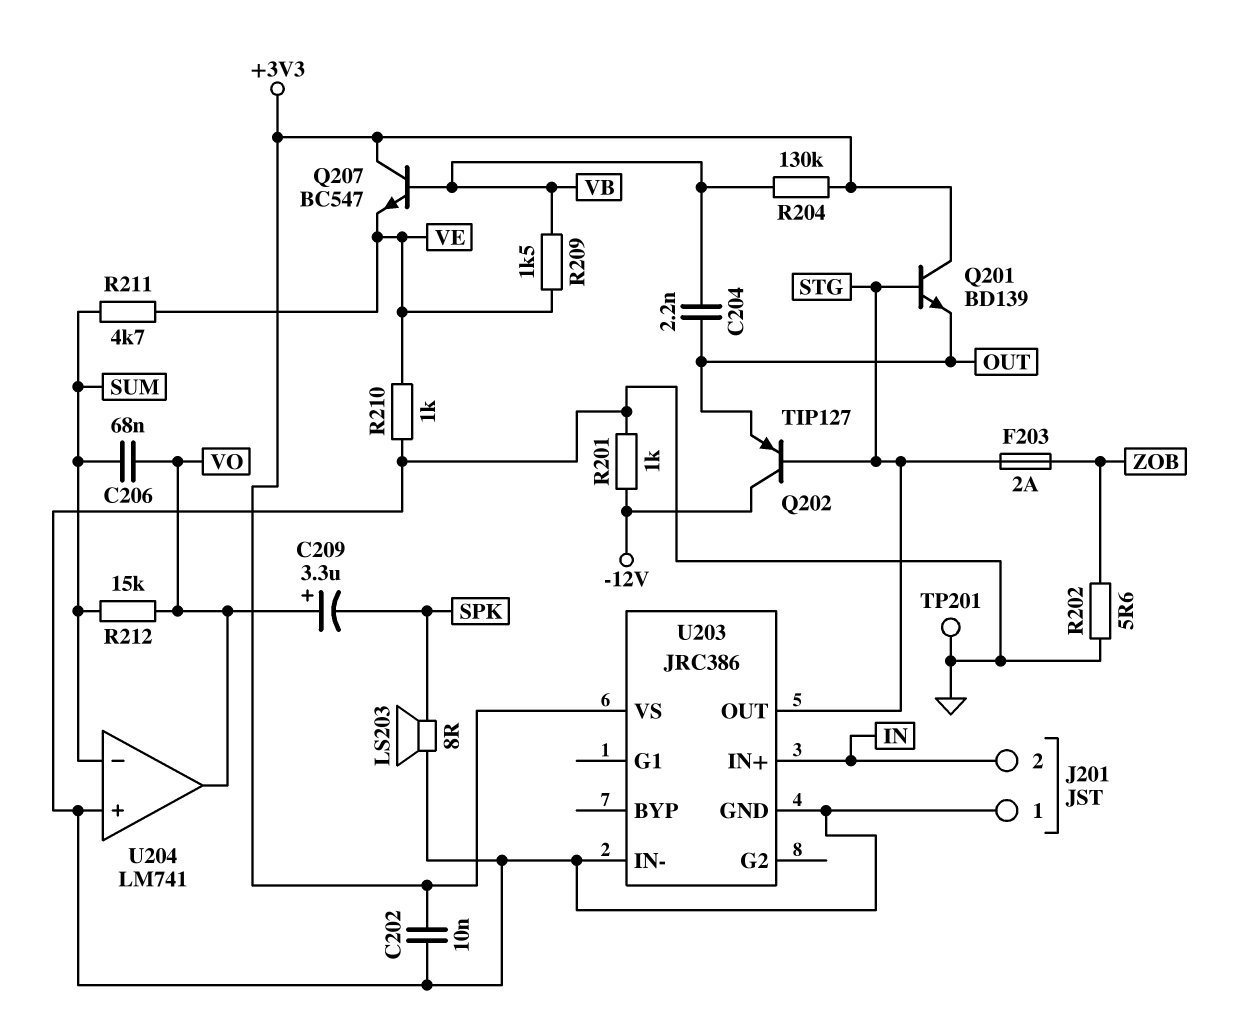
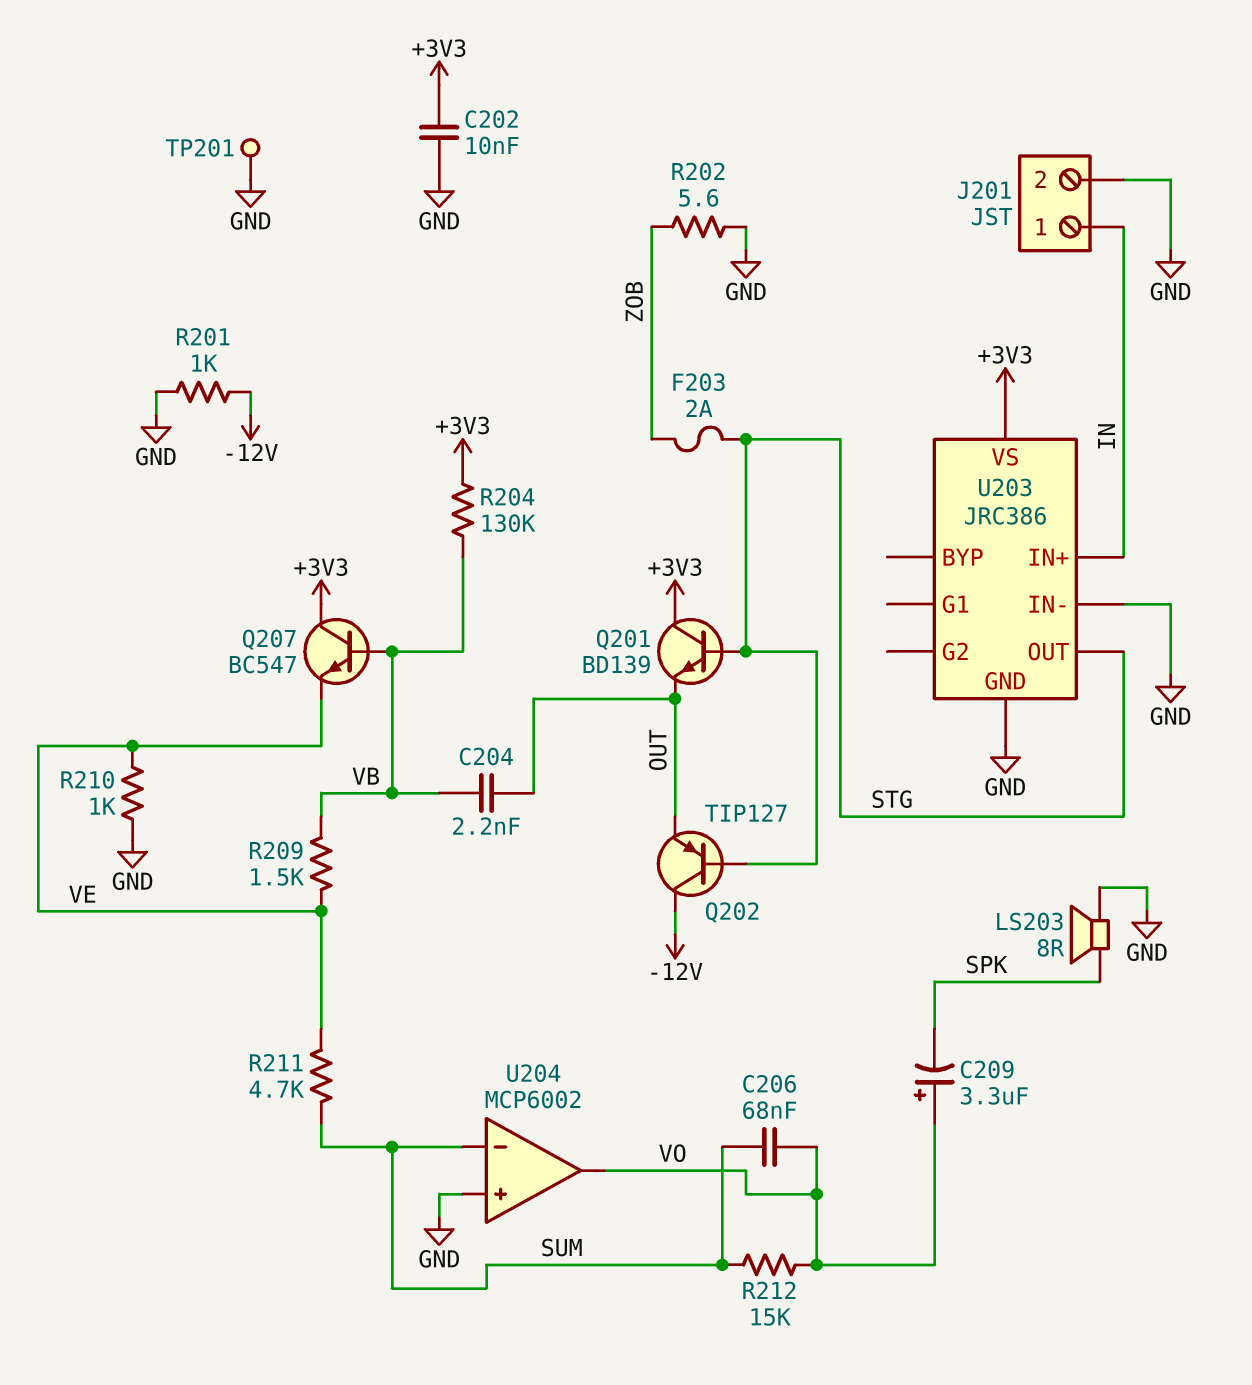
J201 pin 1: GND -> IN
J201 pin 2: IN -> GND
U204: LM741 -> MCP6002

